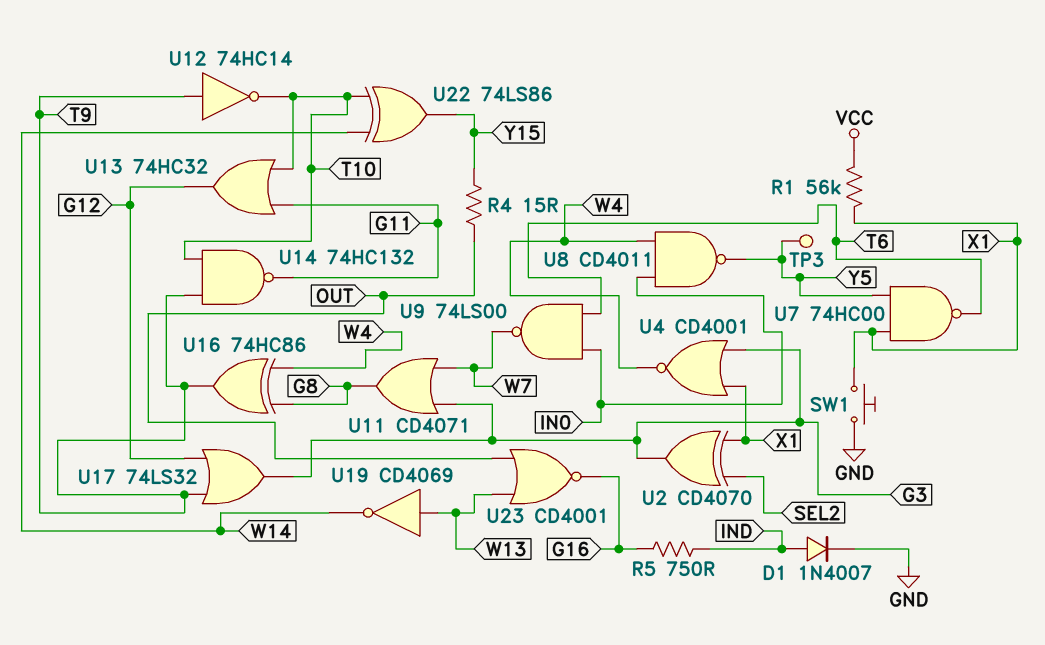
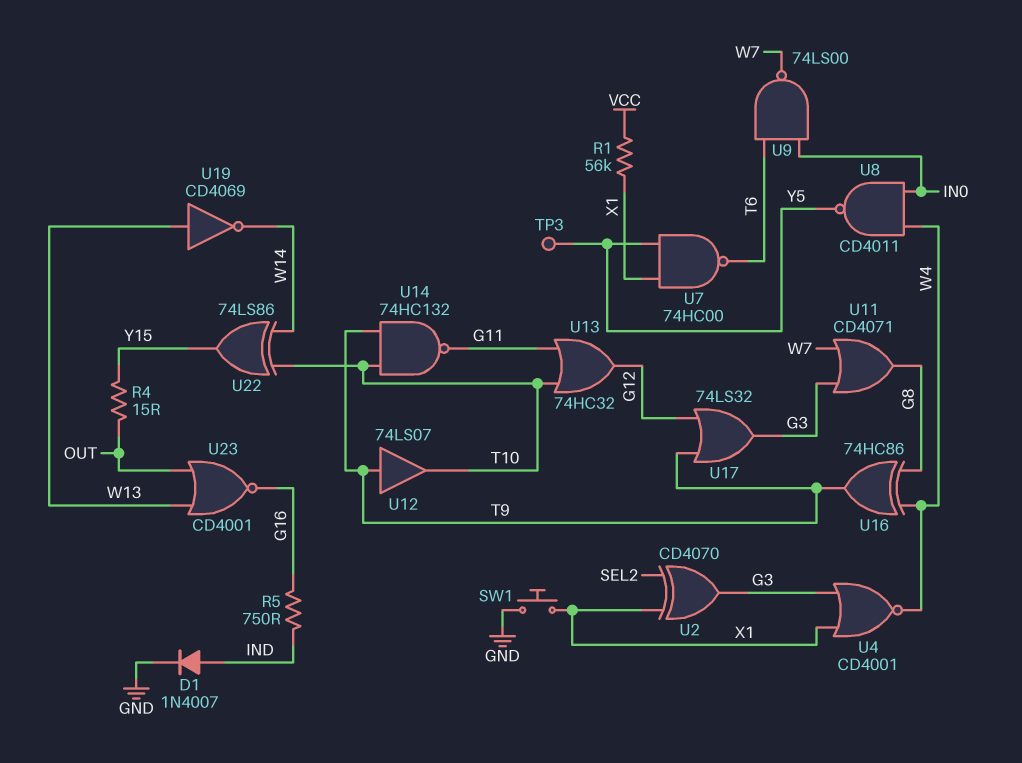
U12: NOT 74HC14 (in T9, out T10) -> buffer 74LS07 (in T9, out T10)

